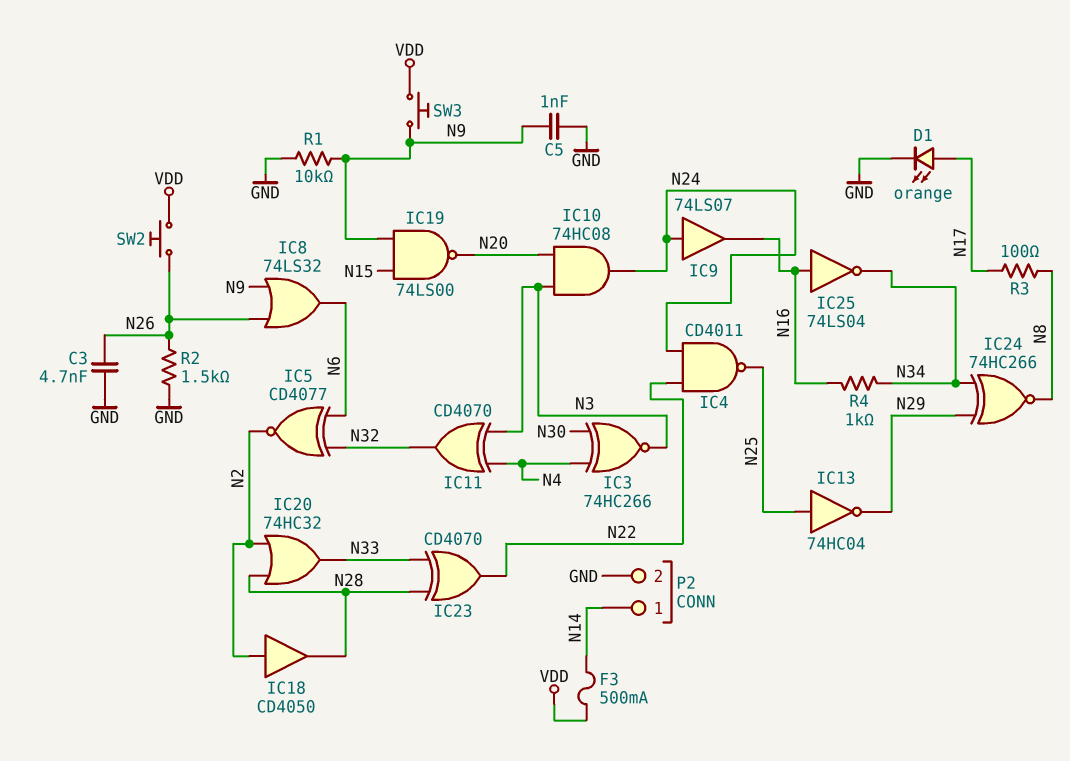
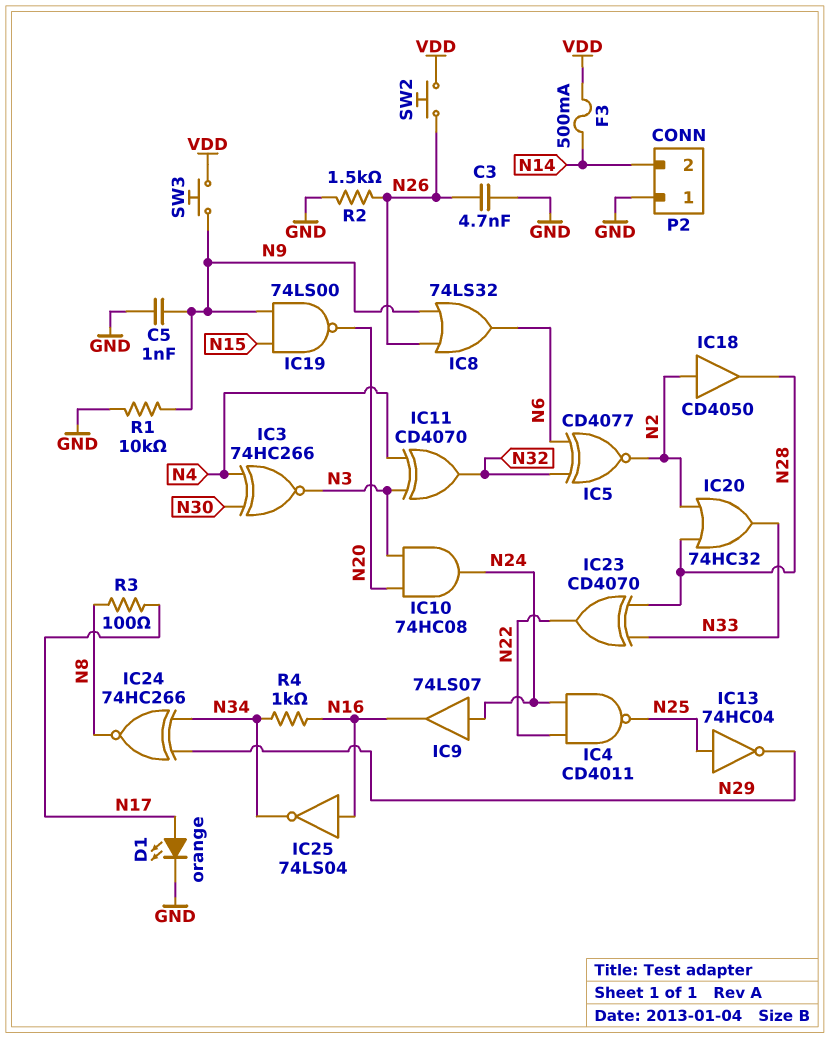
P2 pin 1: N14 -> GND
P2 pin 2: GND -> N14

